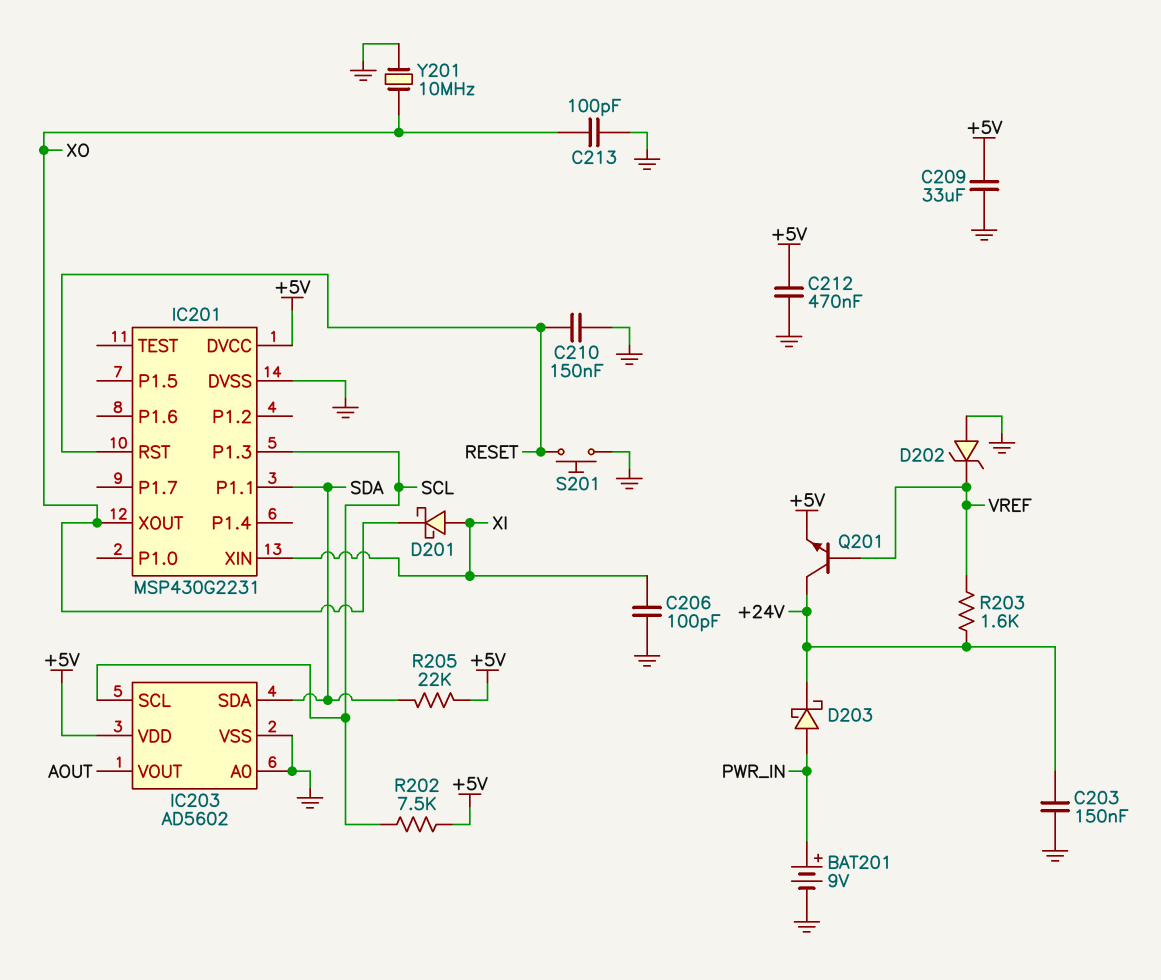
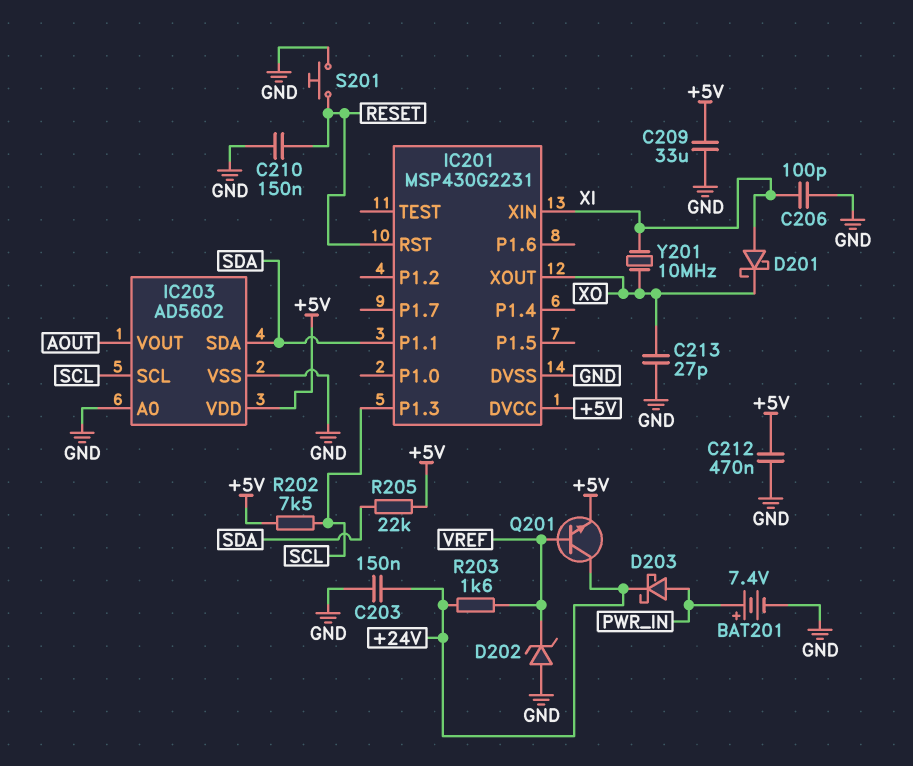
BAT201: 9V (plus PWR_IN, minus GND) -> 7.4V (plus PWR_IN, minus GND)
C213: 100pF (GND, XO) -> 27pF (GND, XO)
Y201: 10MHz (GND, XO) -> 10MHz (XI, XO)

